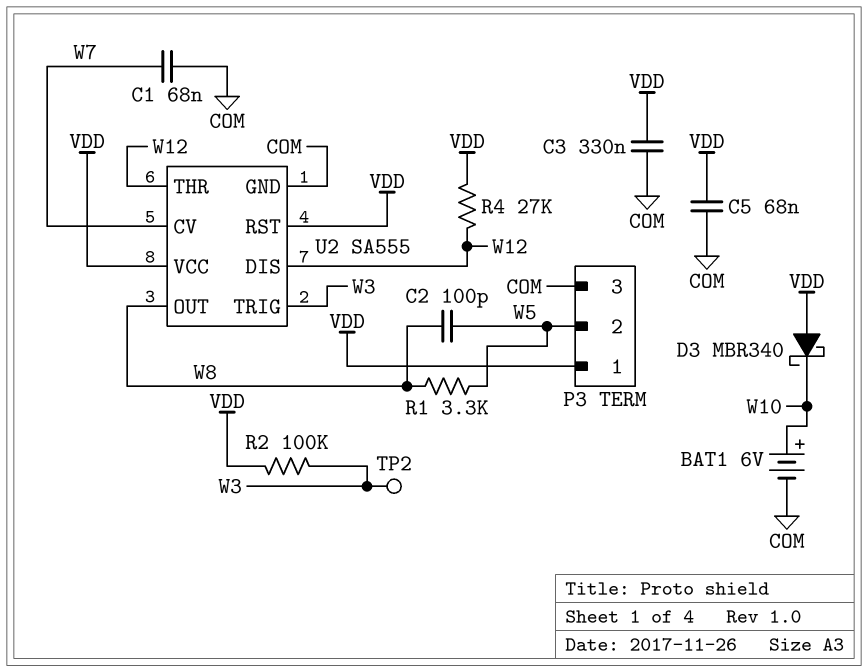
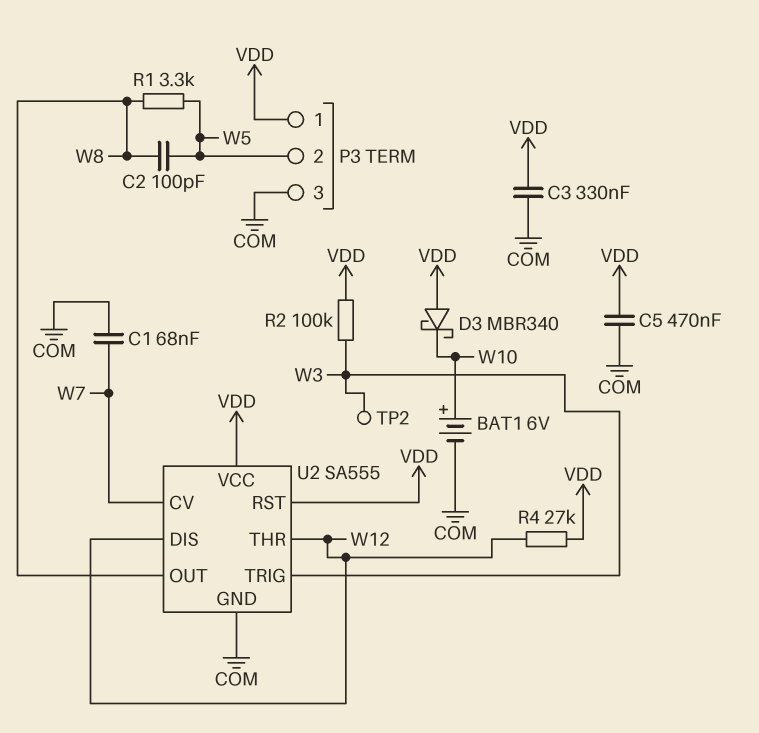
C5: 68nF (COM, VDD) -> 470nF (COM, VDD)

